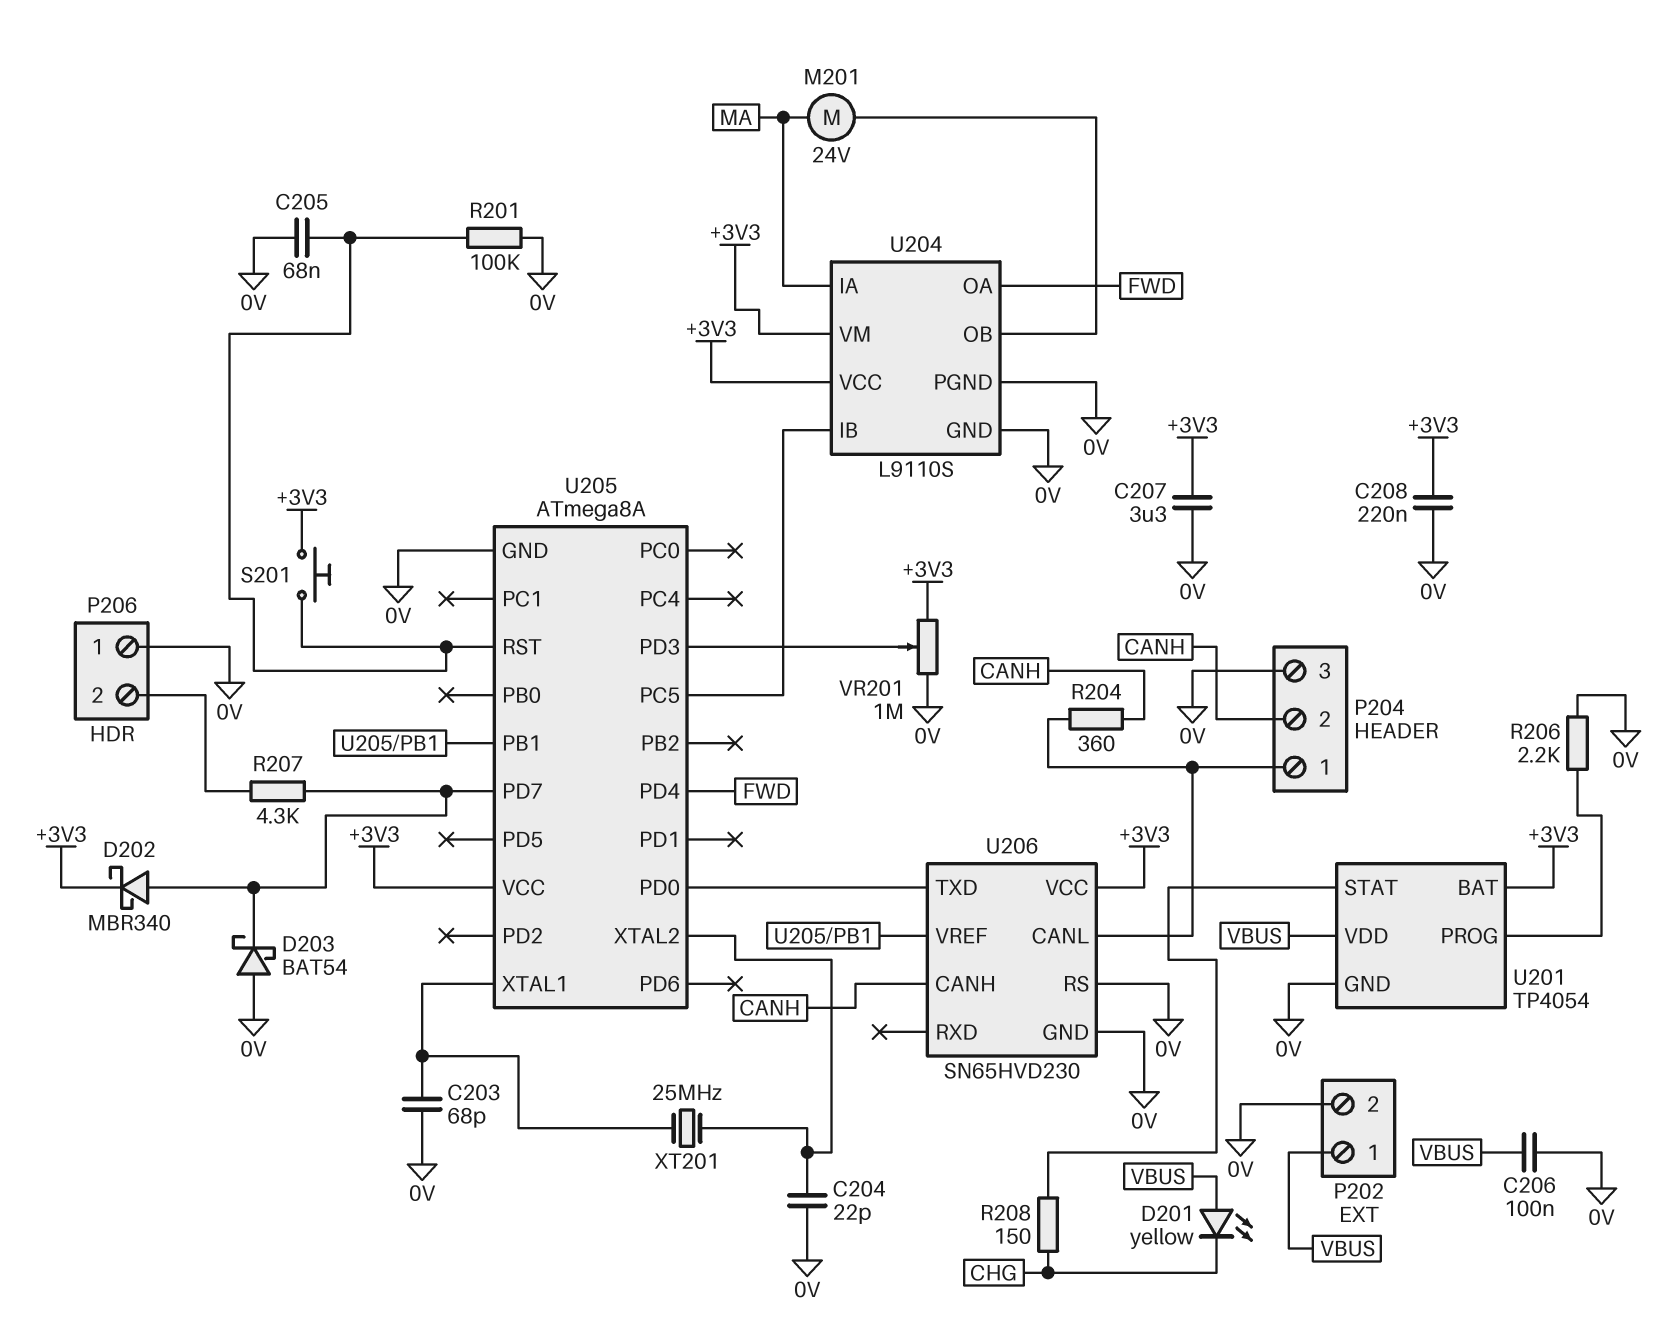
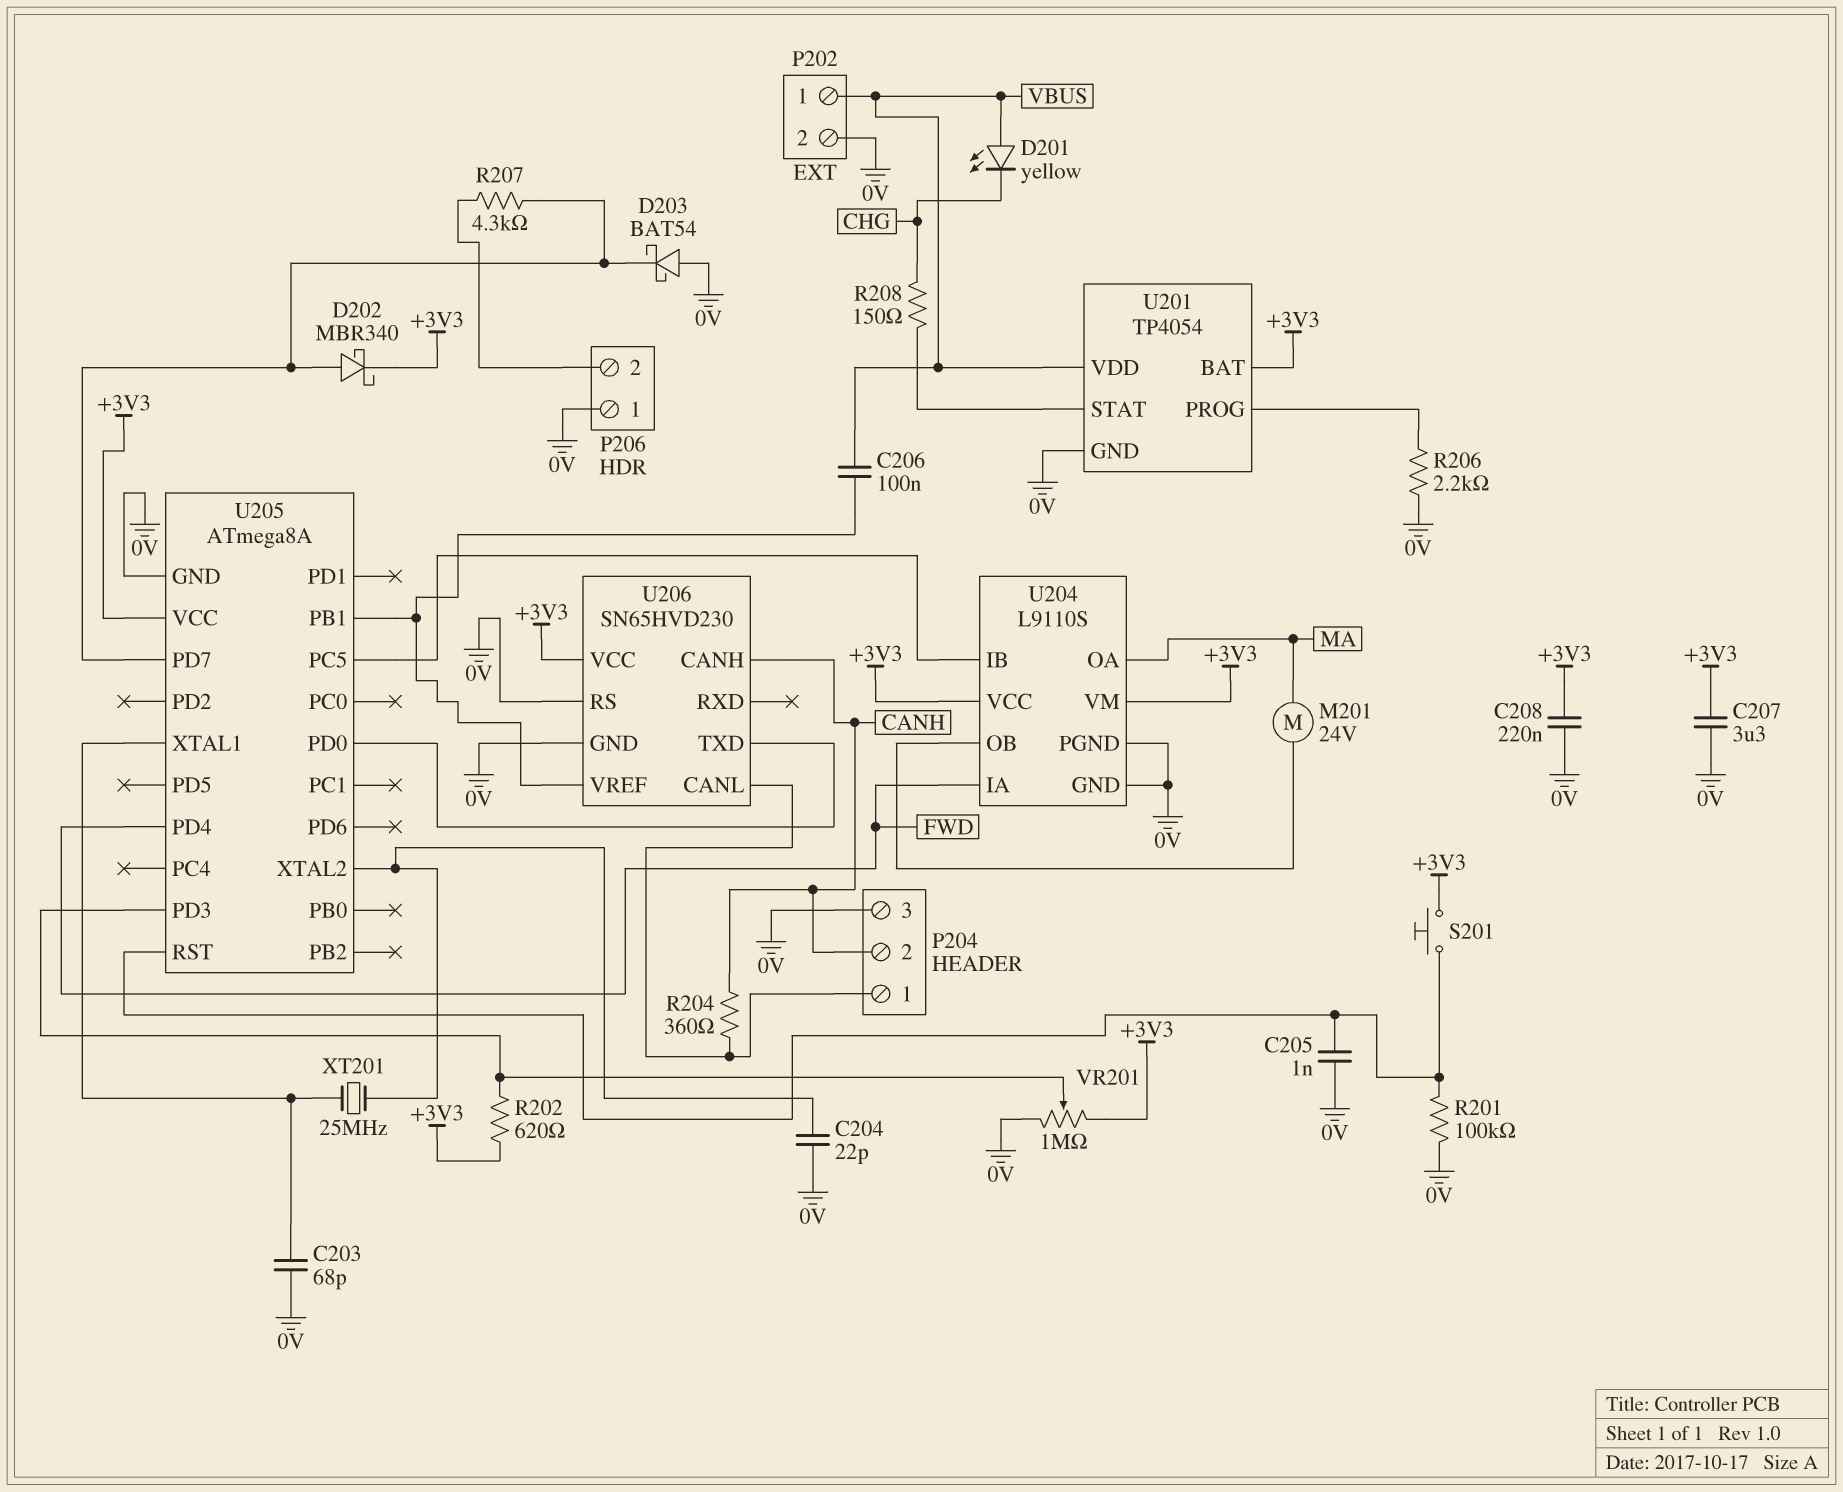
C205: 68nF (0V, U205/RST) -> 1nF (0V, U205/RST)
C206: 100nF (0V, VBUS) -> 100nF (U205/PB1, VBUS)
R202: none -> 620 (+3V3, U205/PD3)
U204 pin IA: MA -> FWD
U204 pin OA: FWD -> MA

